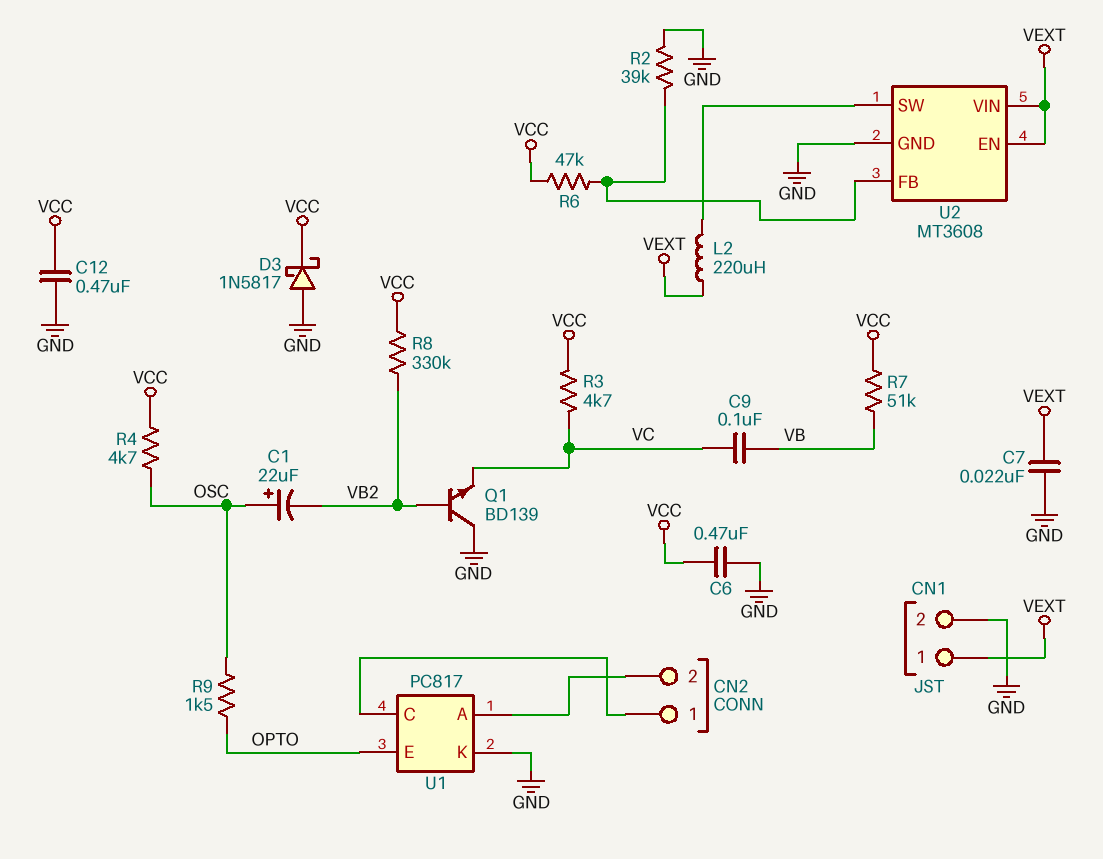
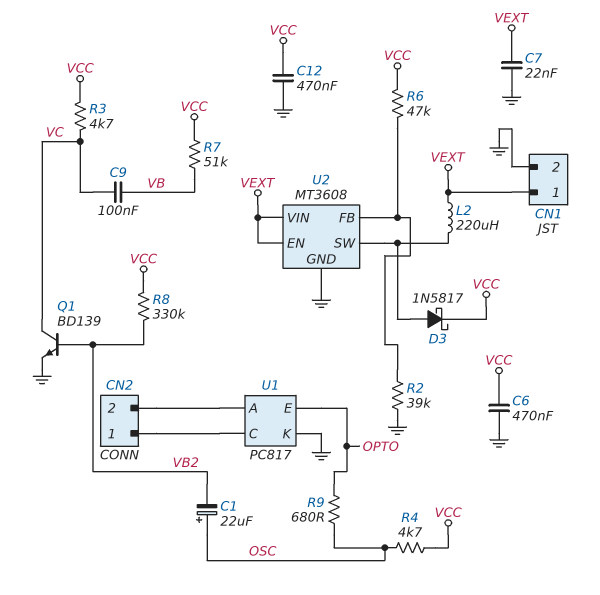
D3: schottky 1N5817 (A GND, K VCC) -> schottky 1N5817 (A U2/SW, K VCC)
Q1: NPN BD139 (B VB2, C GND, E VC) -> NPN BD139 (B VB2, C VC, E GND)
R9: 1.5k (OPTO, OSC) -> 680 (OPTO, OSC)

